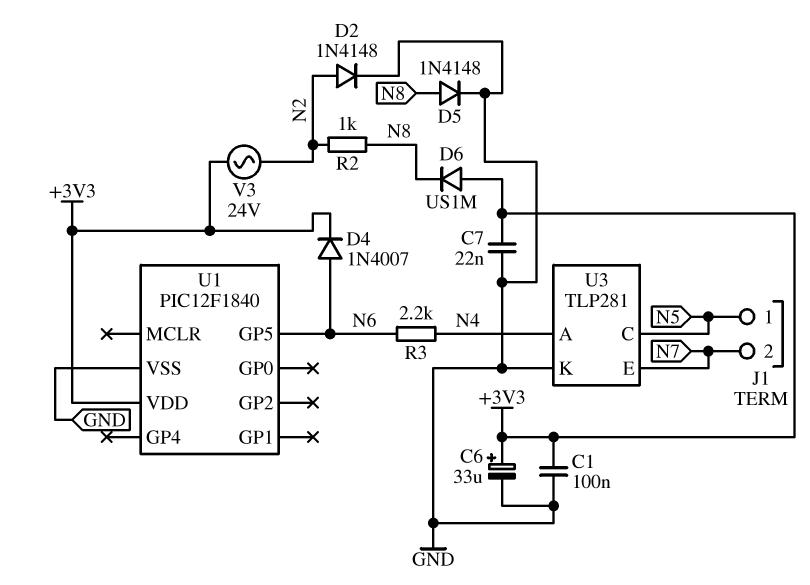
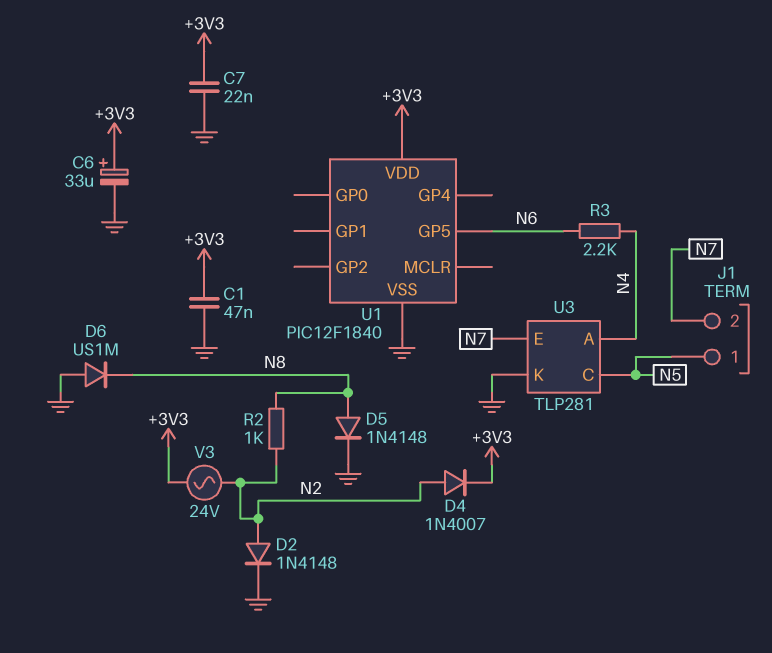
C1: 100nF (+3V3, GND) -> 47nF (+3V3, GND)
D4: diode 1N4007 (A N6, K +3V3) -> diode 1N4007 (A N2, K +3V3)
D6: diode US1M (A +3V3, K N8) -> diode US1M (A GND, K N8)

